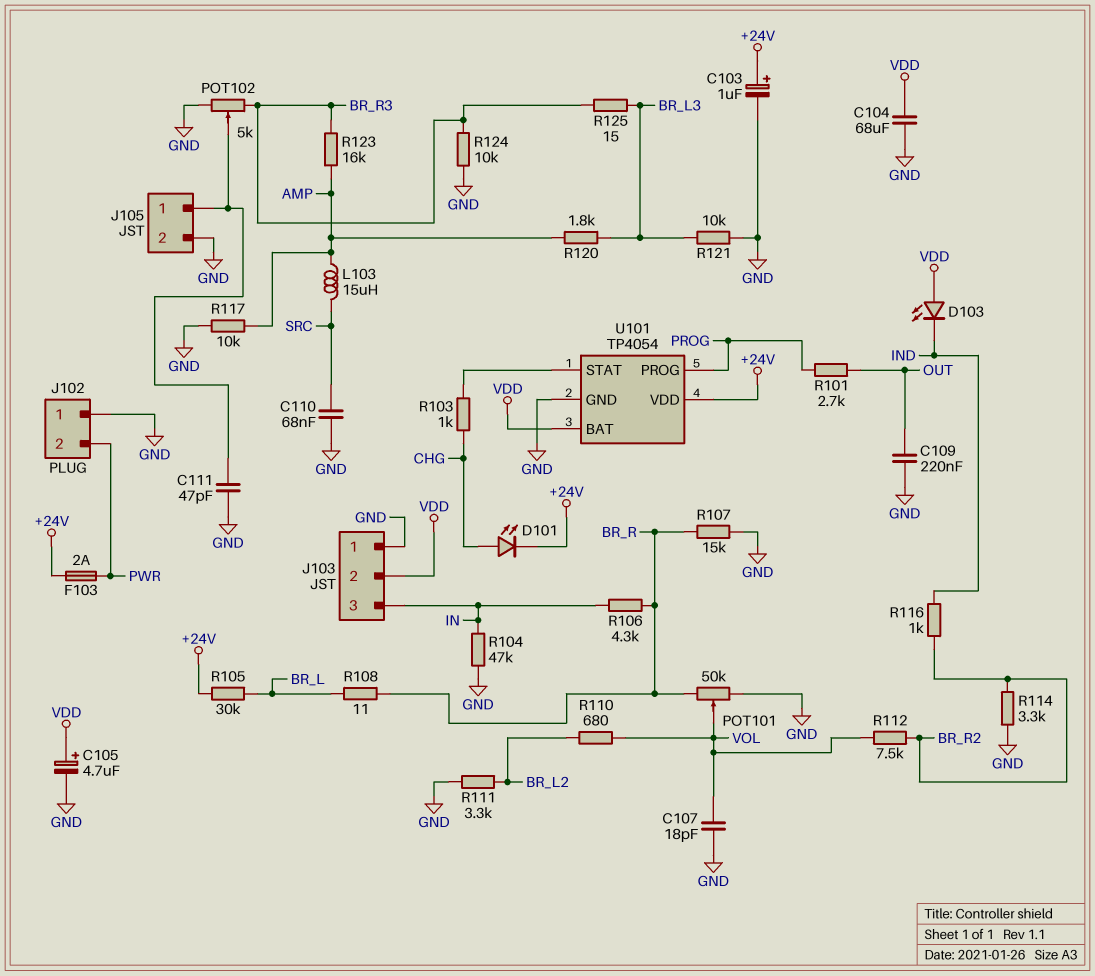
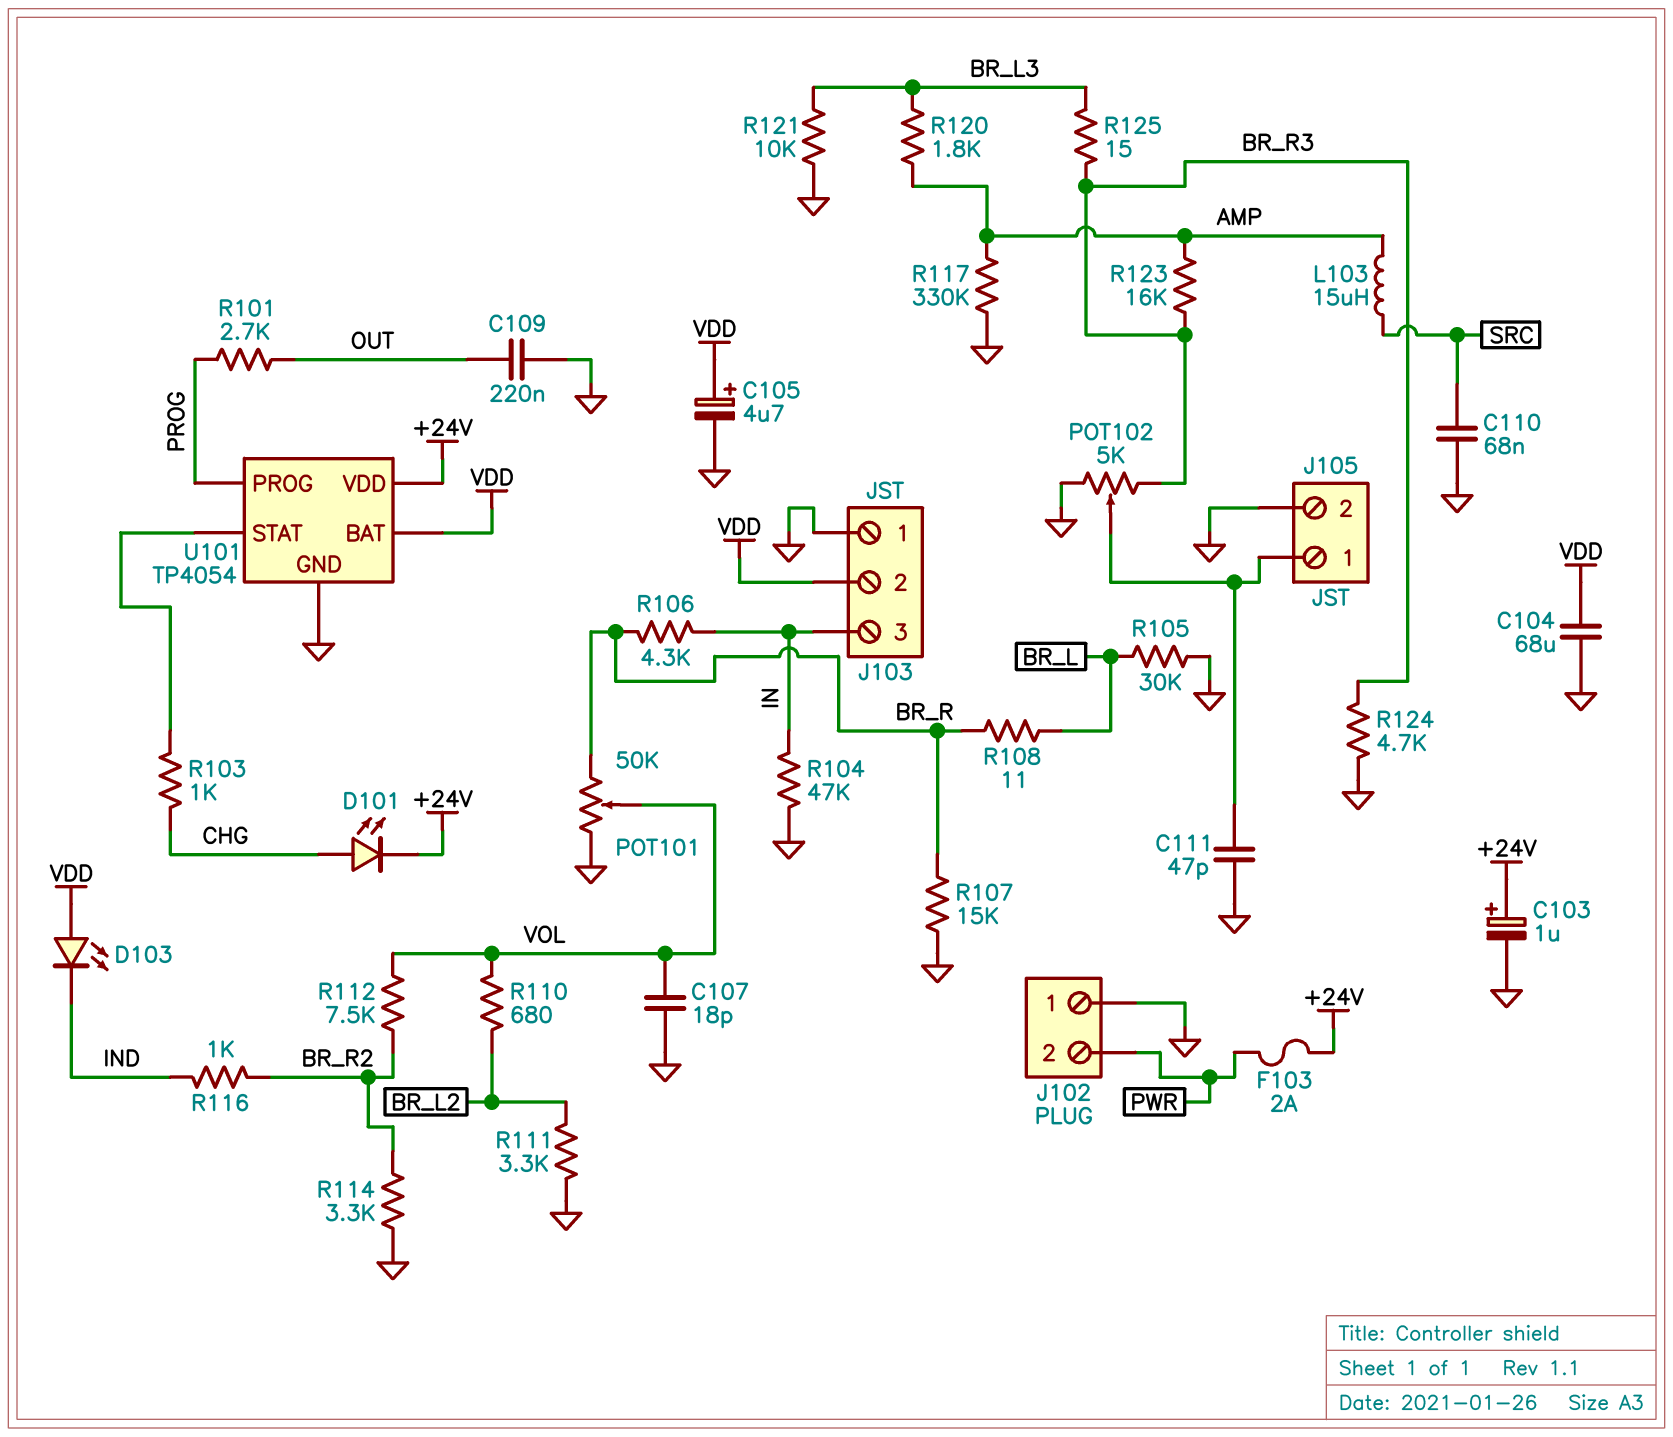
R105: 30k (+24V, BR_L) -> 30k (BR_L, GND)
R117: 10k (AMP, GND) -> 330k (AMP, GND)
R124: 10k (BR_R3, GND) -> 4.7k (BR_R3, GND)

